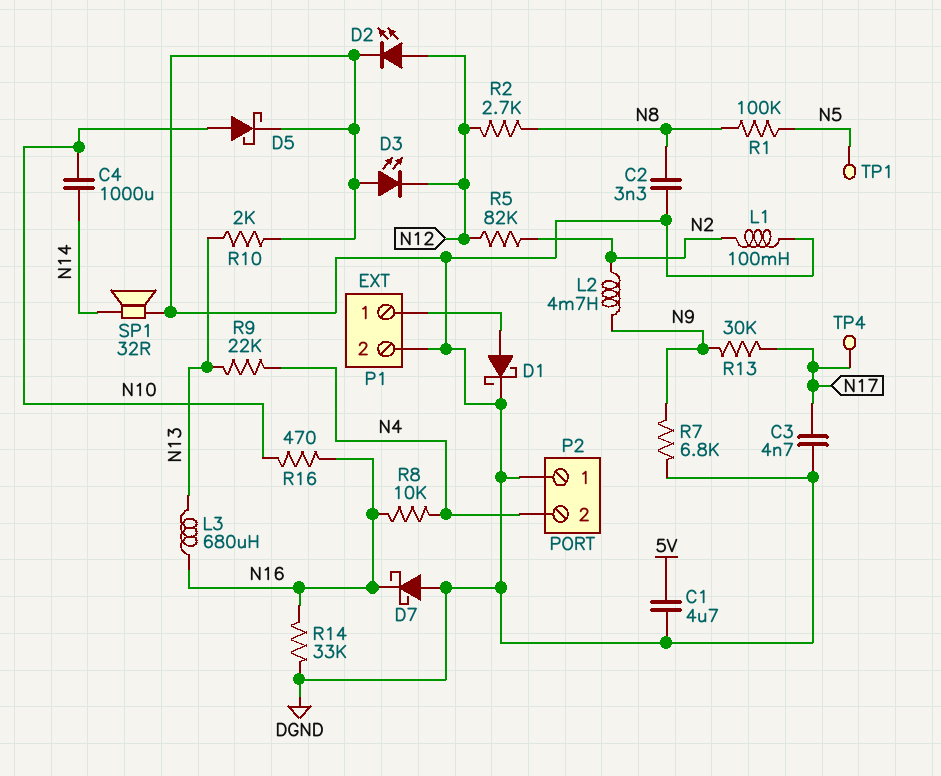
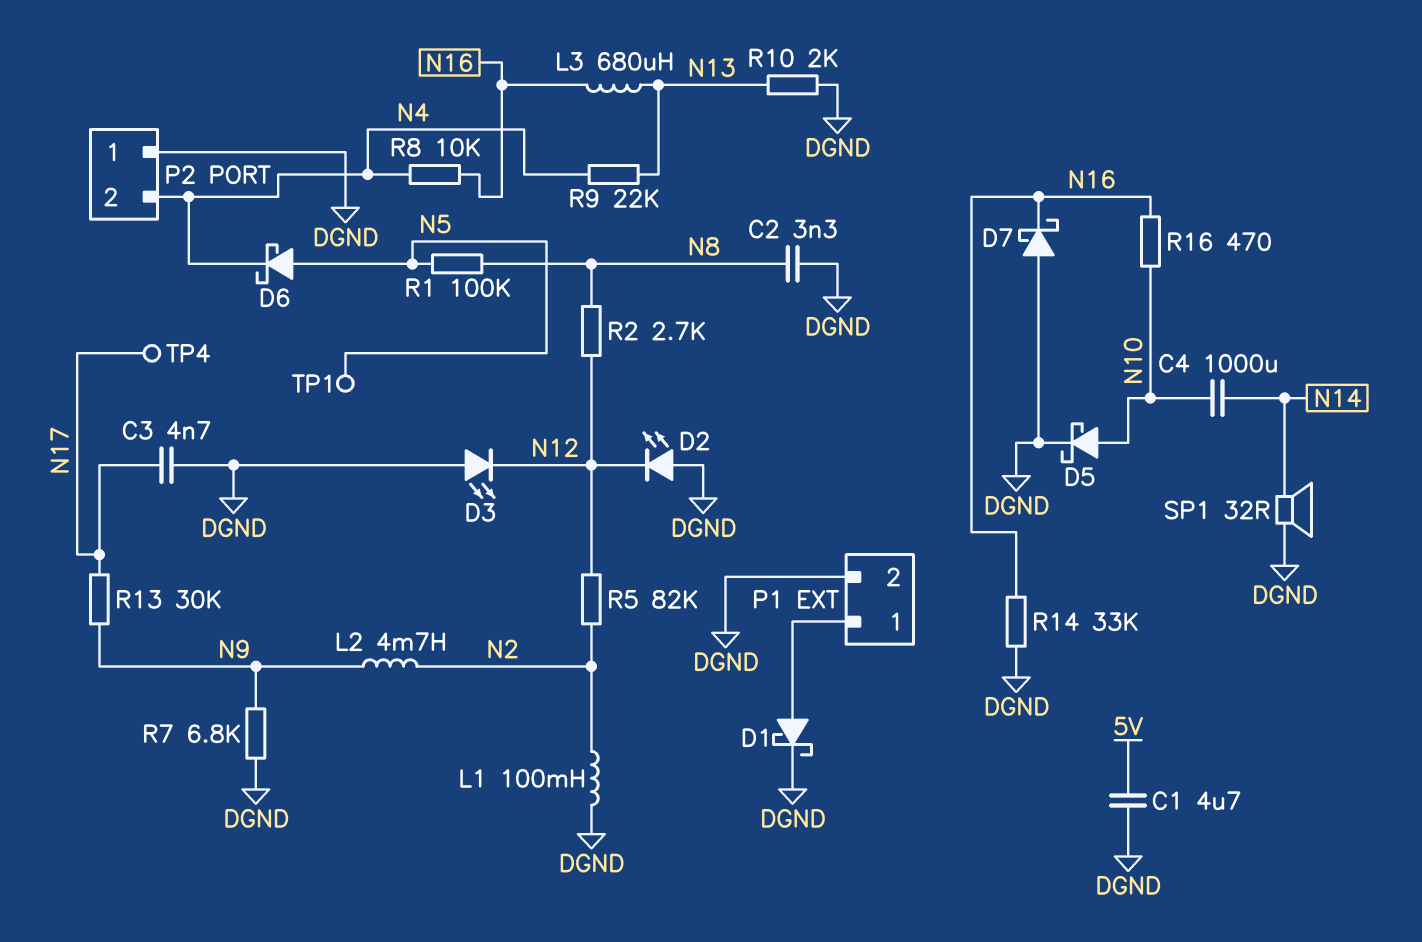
D2: LED (A N12, K DGND) -> LED (A DGND, K N12)
D6: none -> schottky (A N5, K N4)

